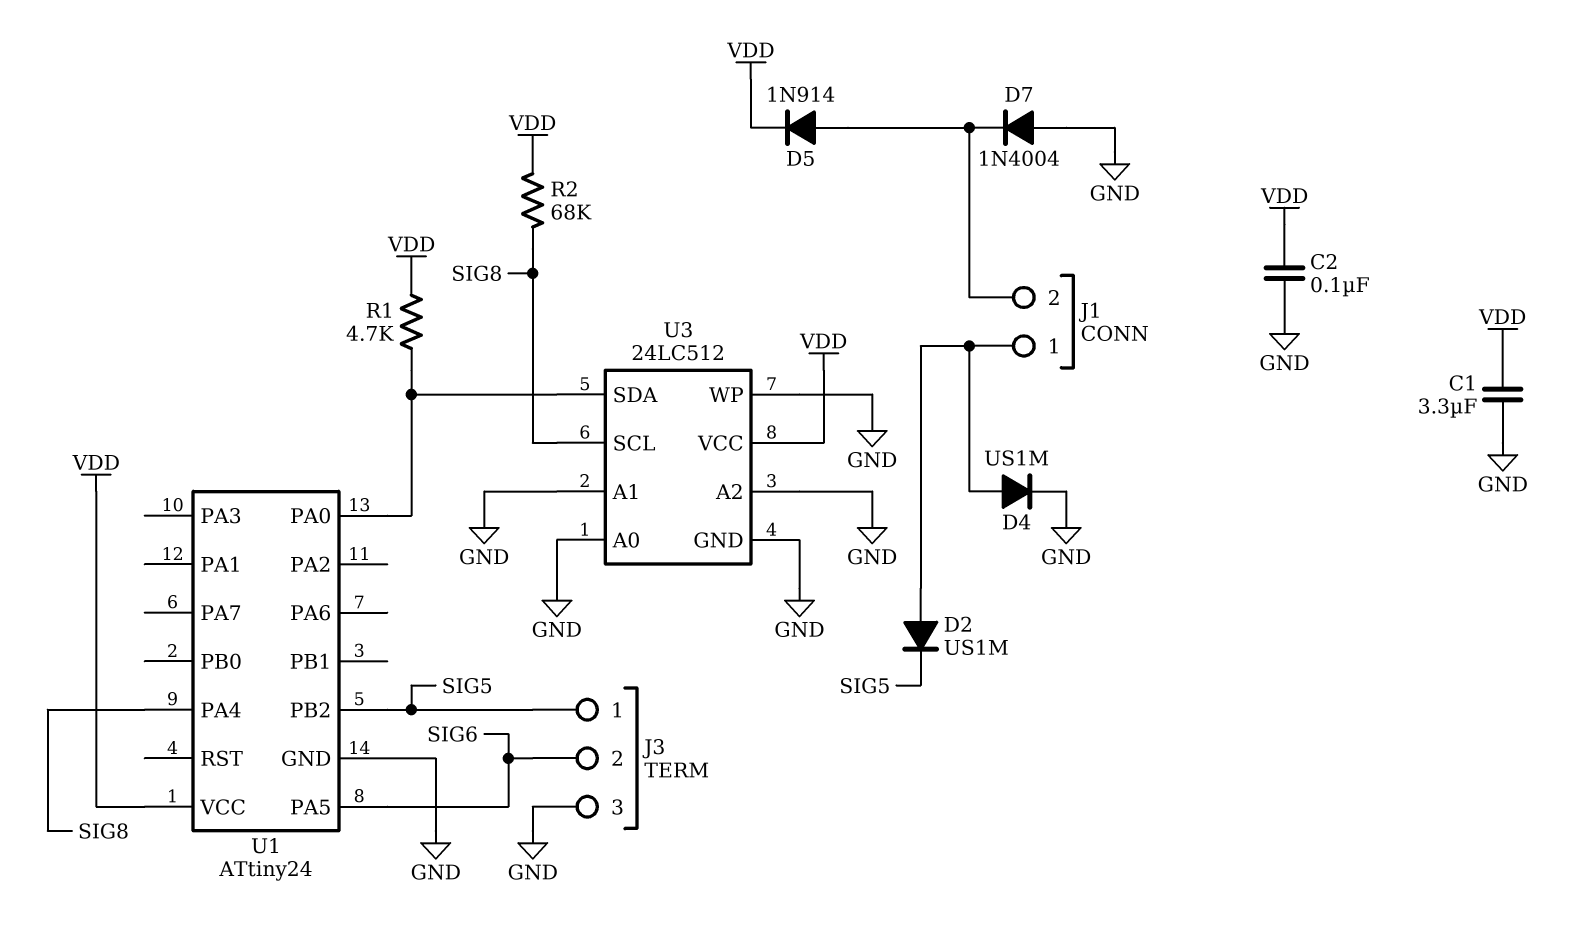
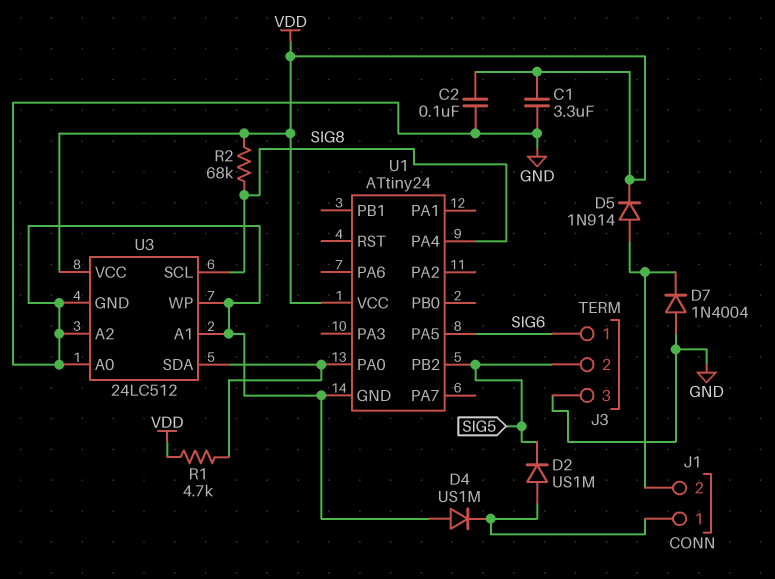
D4: diode US1M (A J1/1, K GND) -> diode US1M (A GND, K J1/1)
J3 pin 1: SIG5 -> SIG6
J3 pin 2: SIG6 -> SIG5

